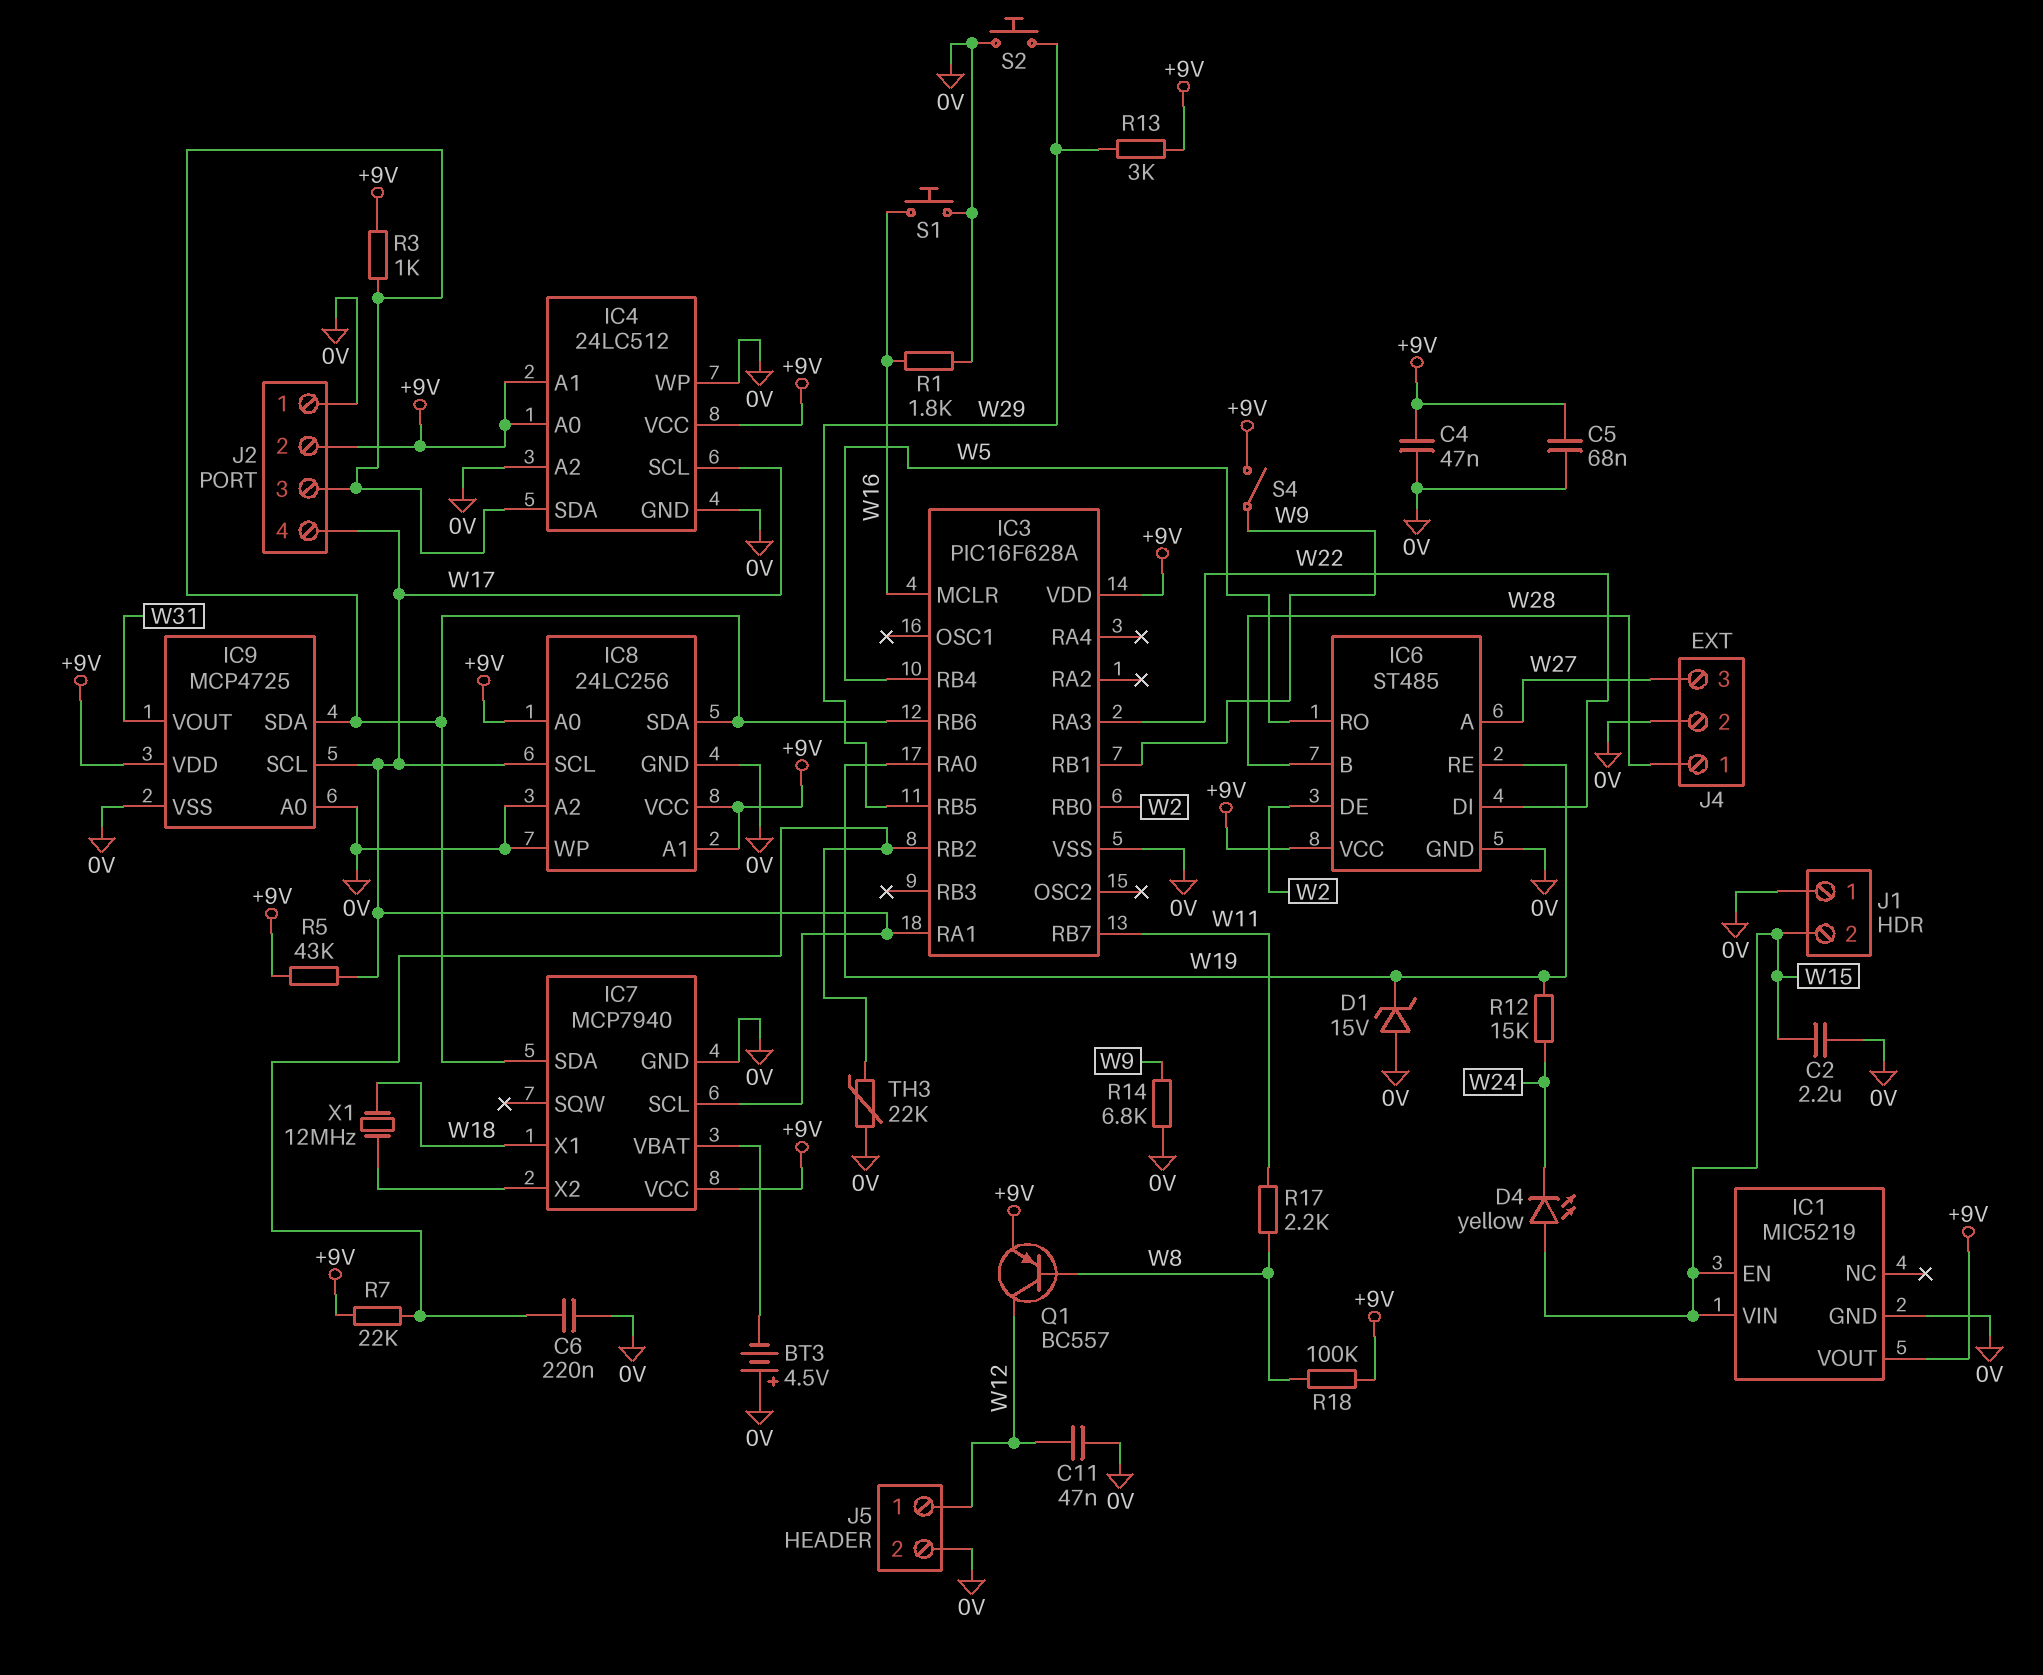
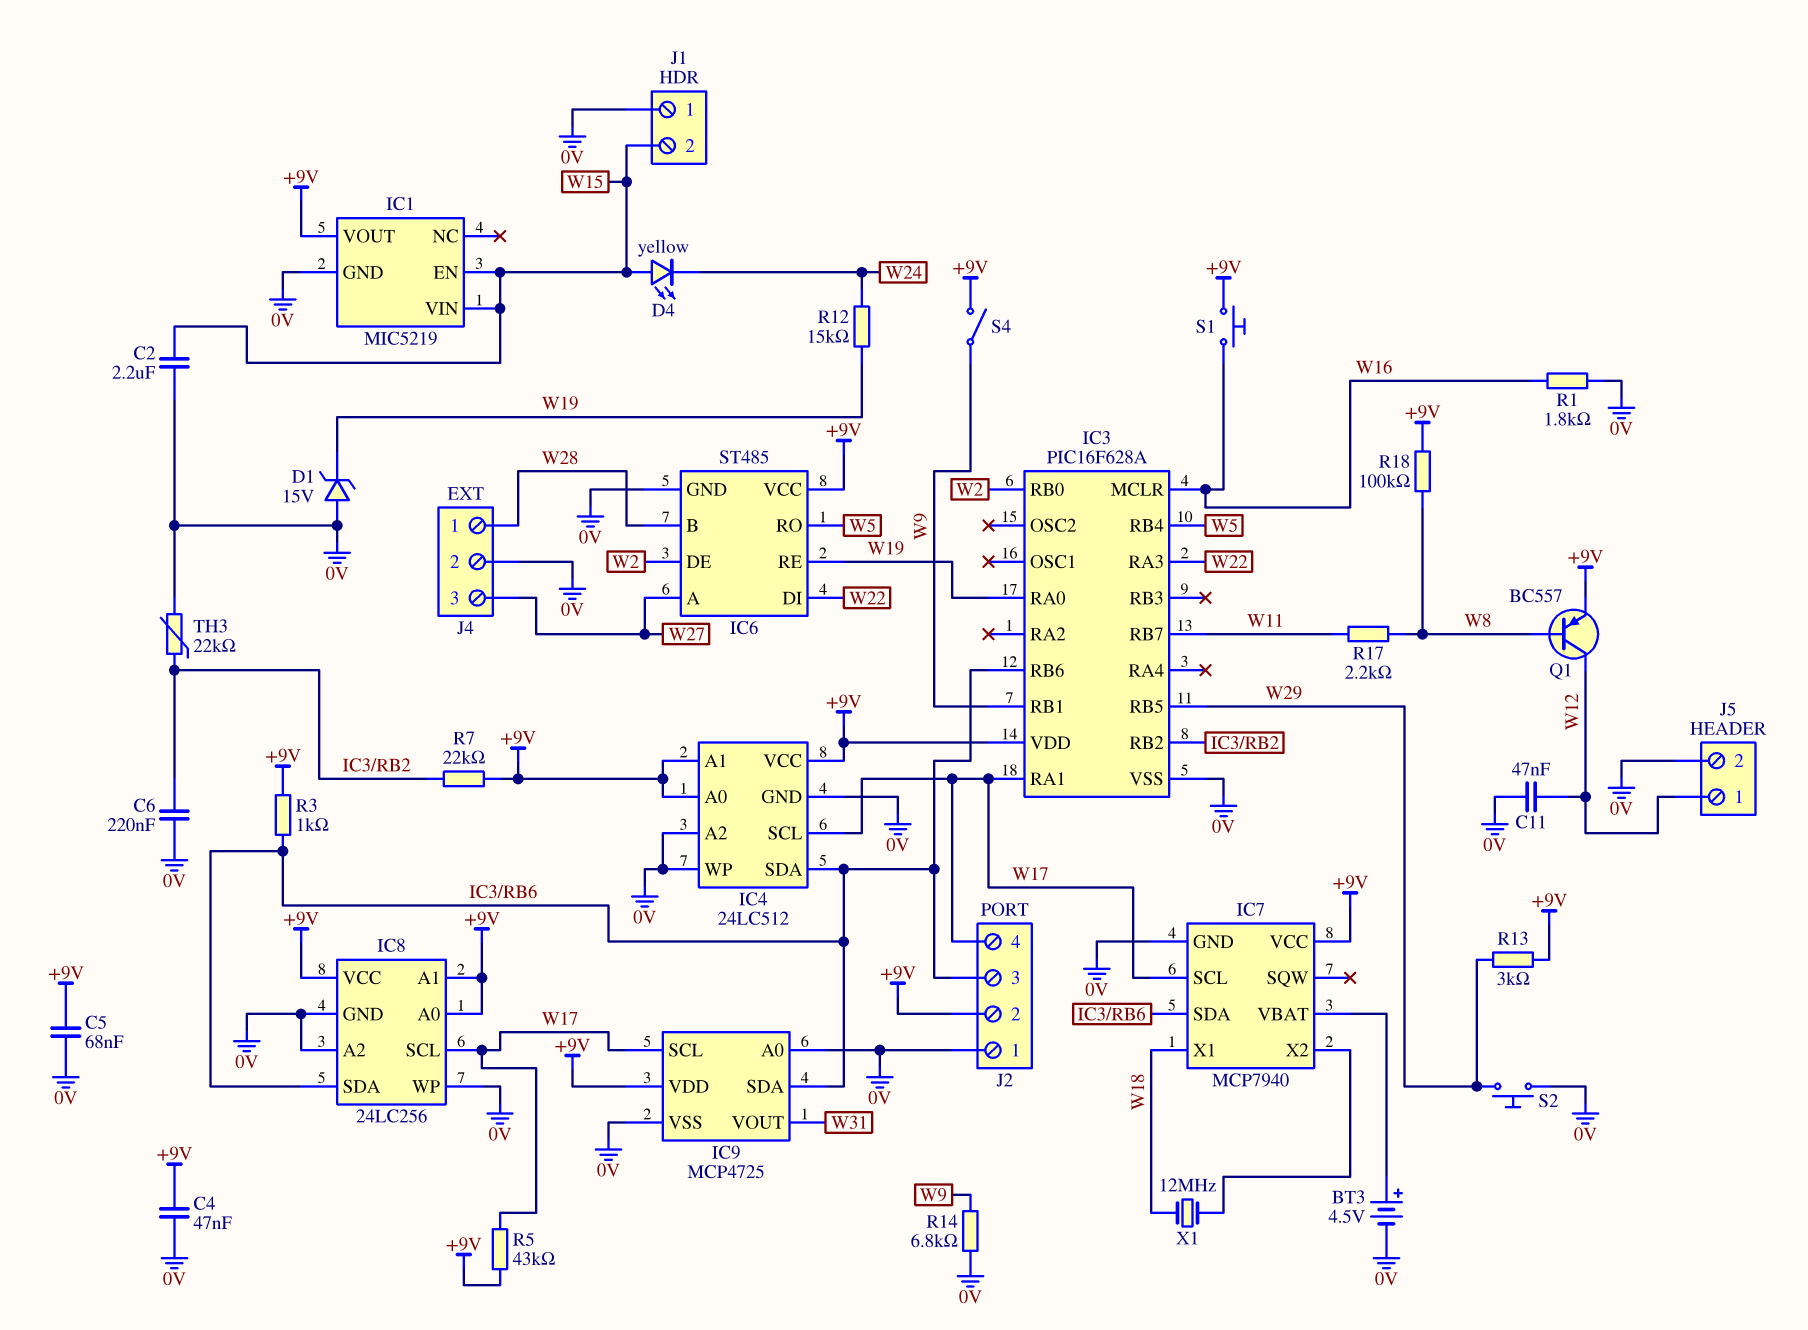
BT3: 4.5V (plus 0V, minus IC7/VBAT) -> 4.5V (plus IC7/VBAT, minus 0V)
S1: button (0V, W16) -> button (+9V, W16)

